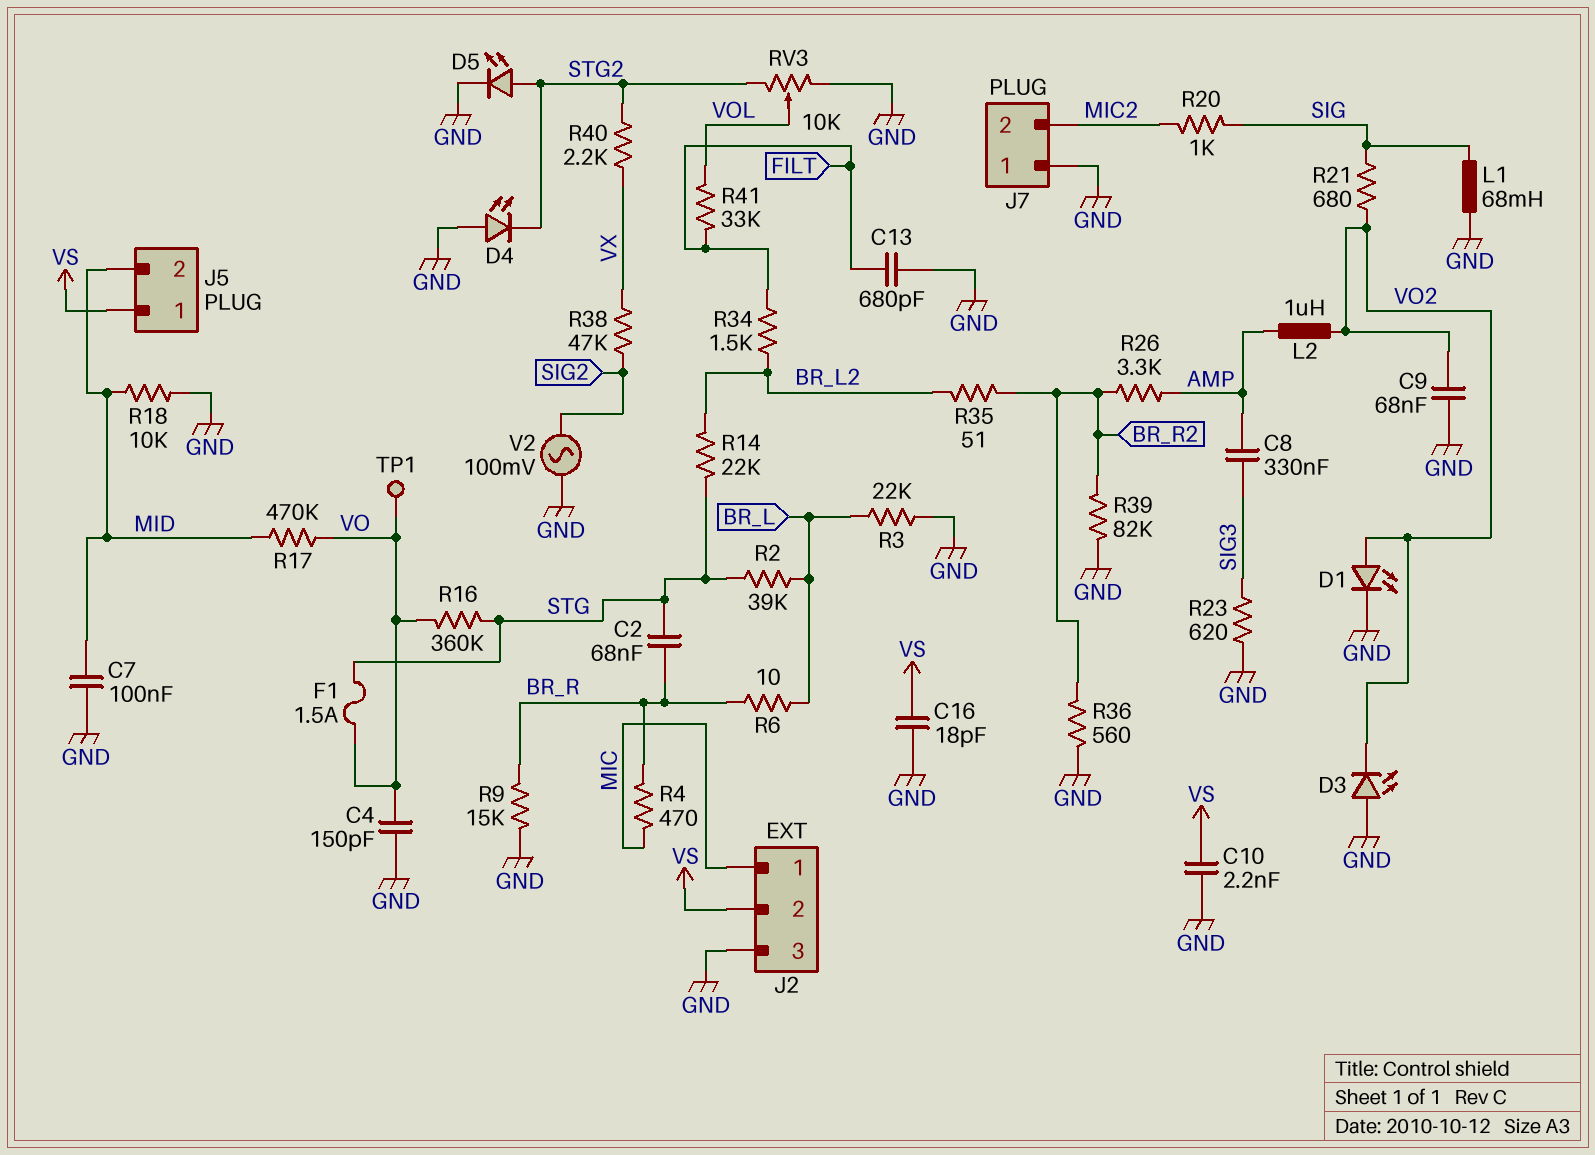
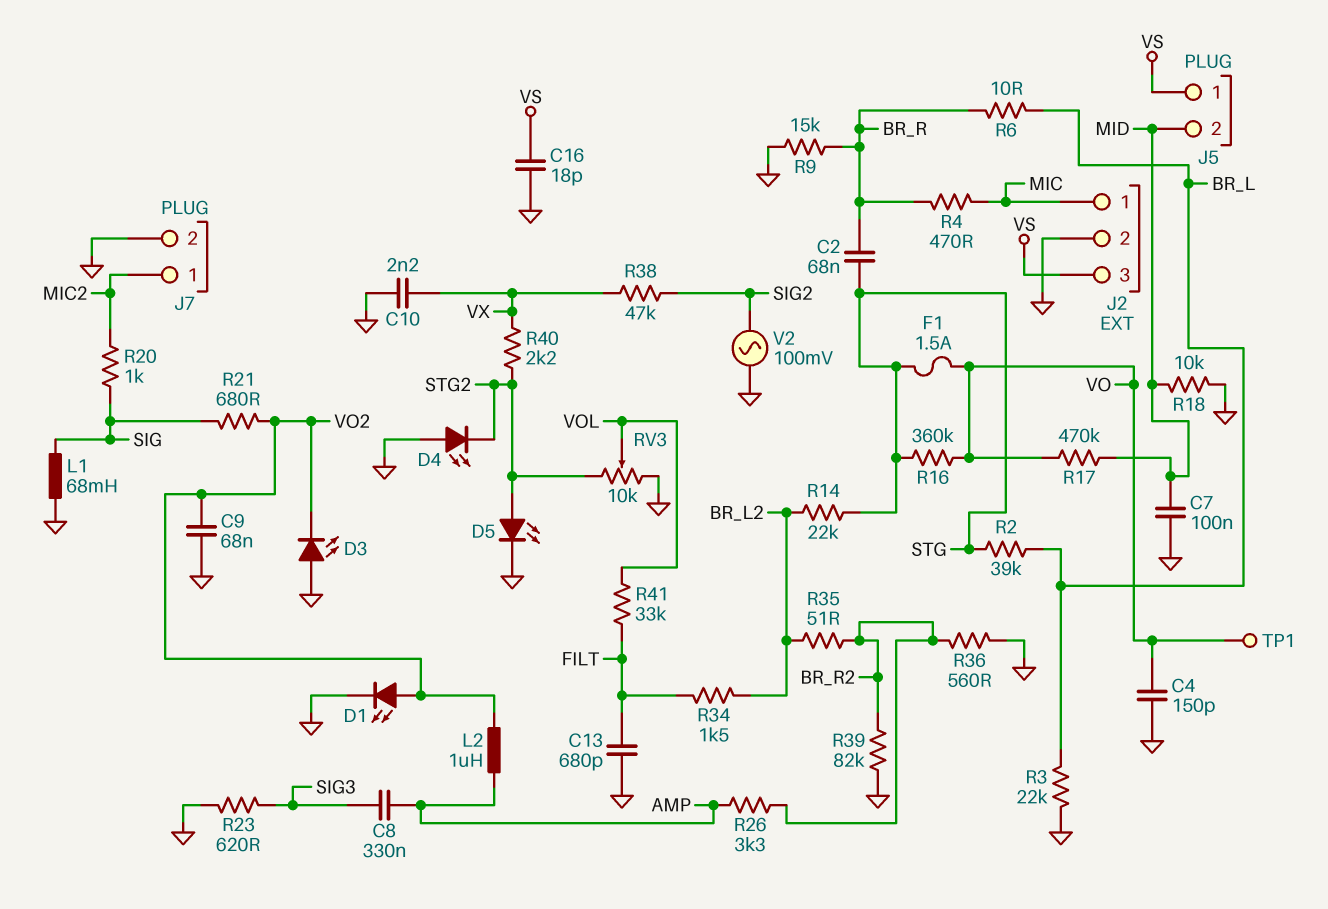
C10: 2.2nF (GND, VS) -> 2.2nF (GND, VX)
J2 pin 2: VS -> GND
J2 pin 3: GND -> VS
J7 pin 1: GND -> MIC2
J7 pin 2: MIC2 -> GND

